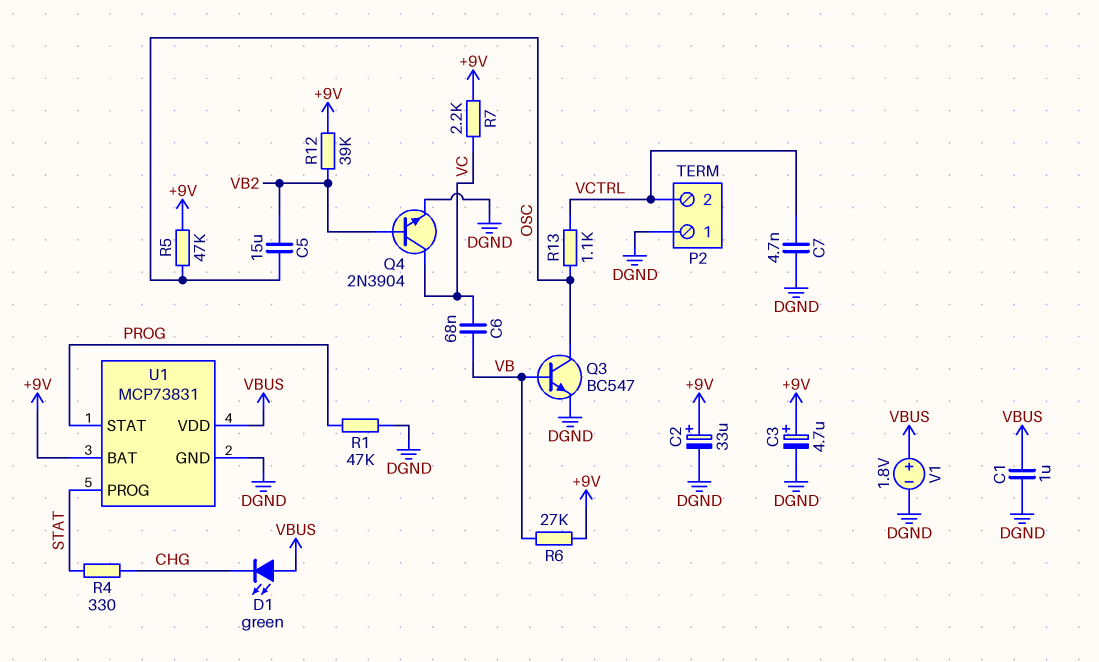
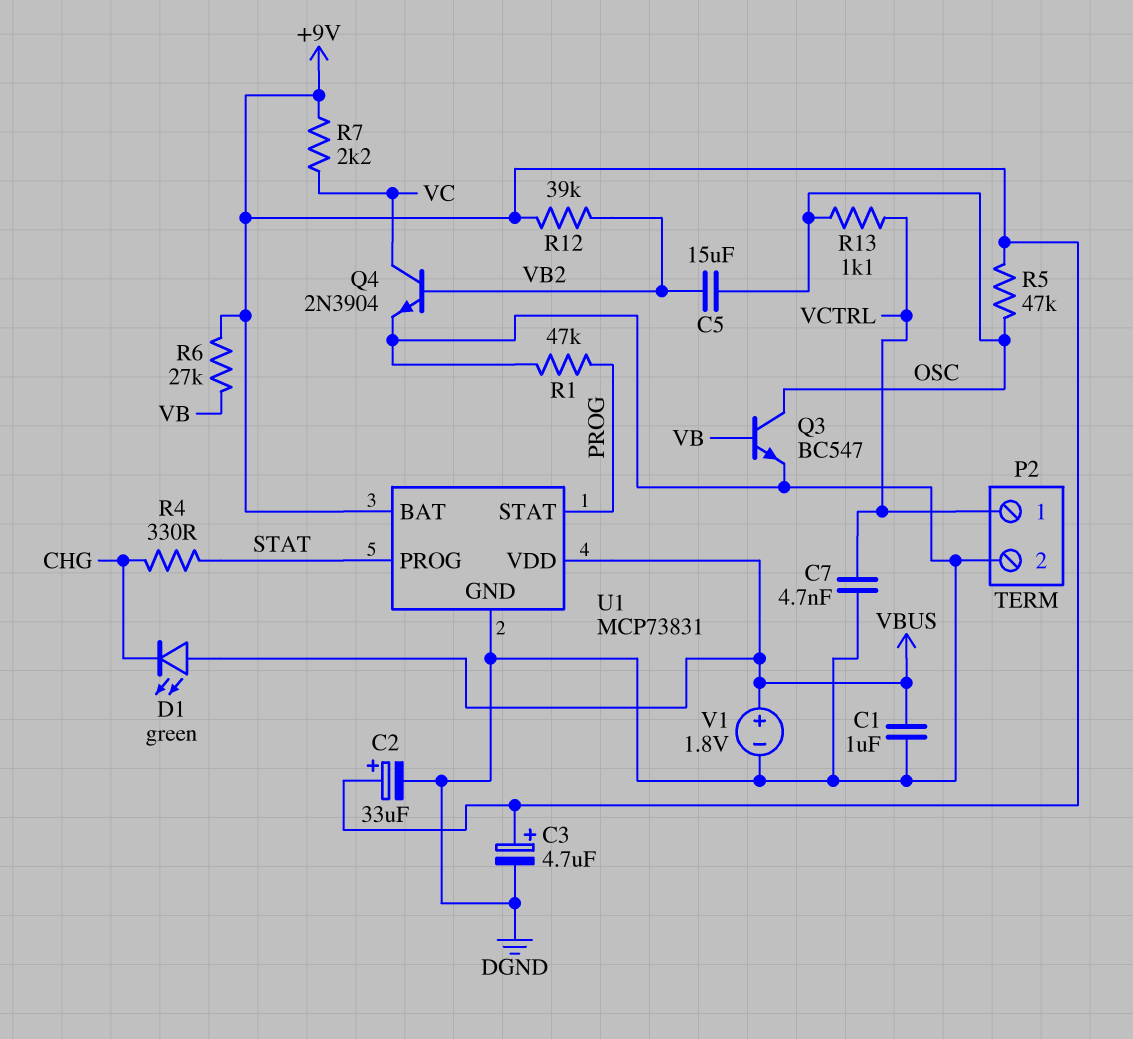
C6: 68nF (VB, VC) -> none
P2 pin 1: DGND -> VCTRL
P2 pin 2: VCTRL -> DGND

